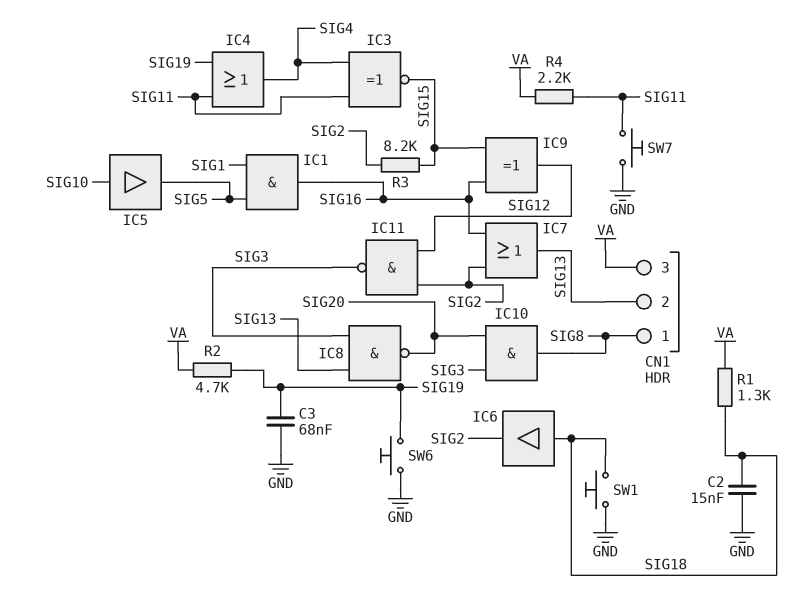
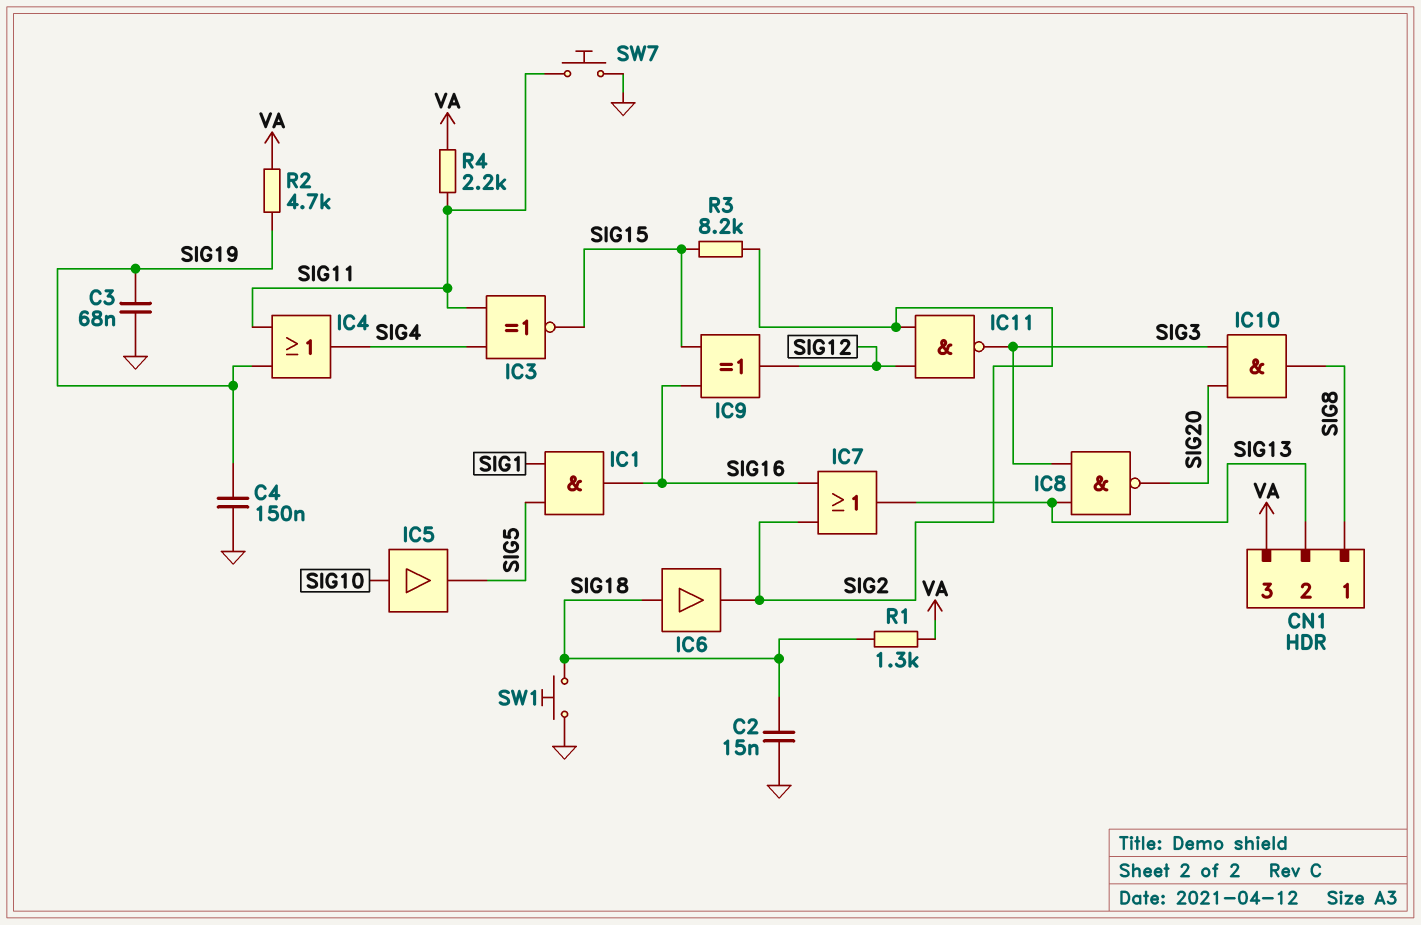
C4: none -> 150nF (GND, SIG19)
SW6: button (GND, SIG19) -> none

